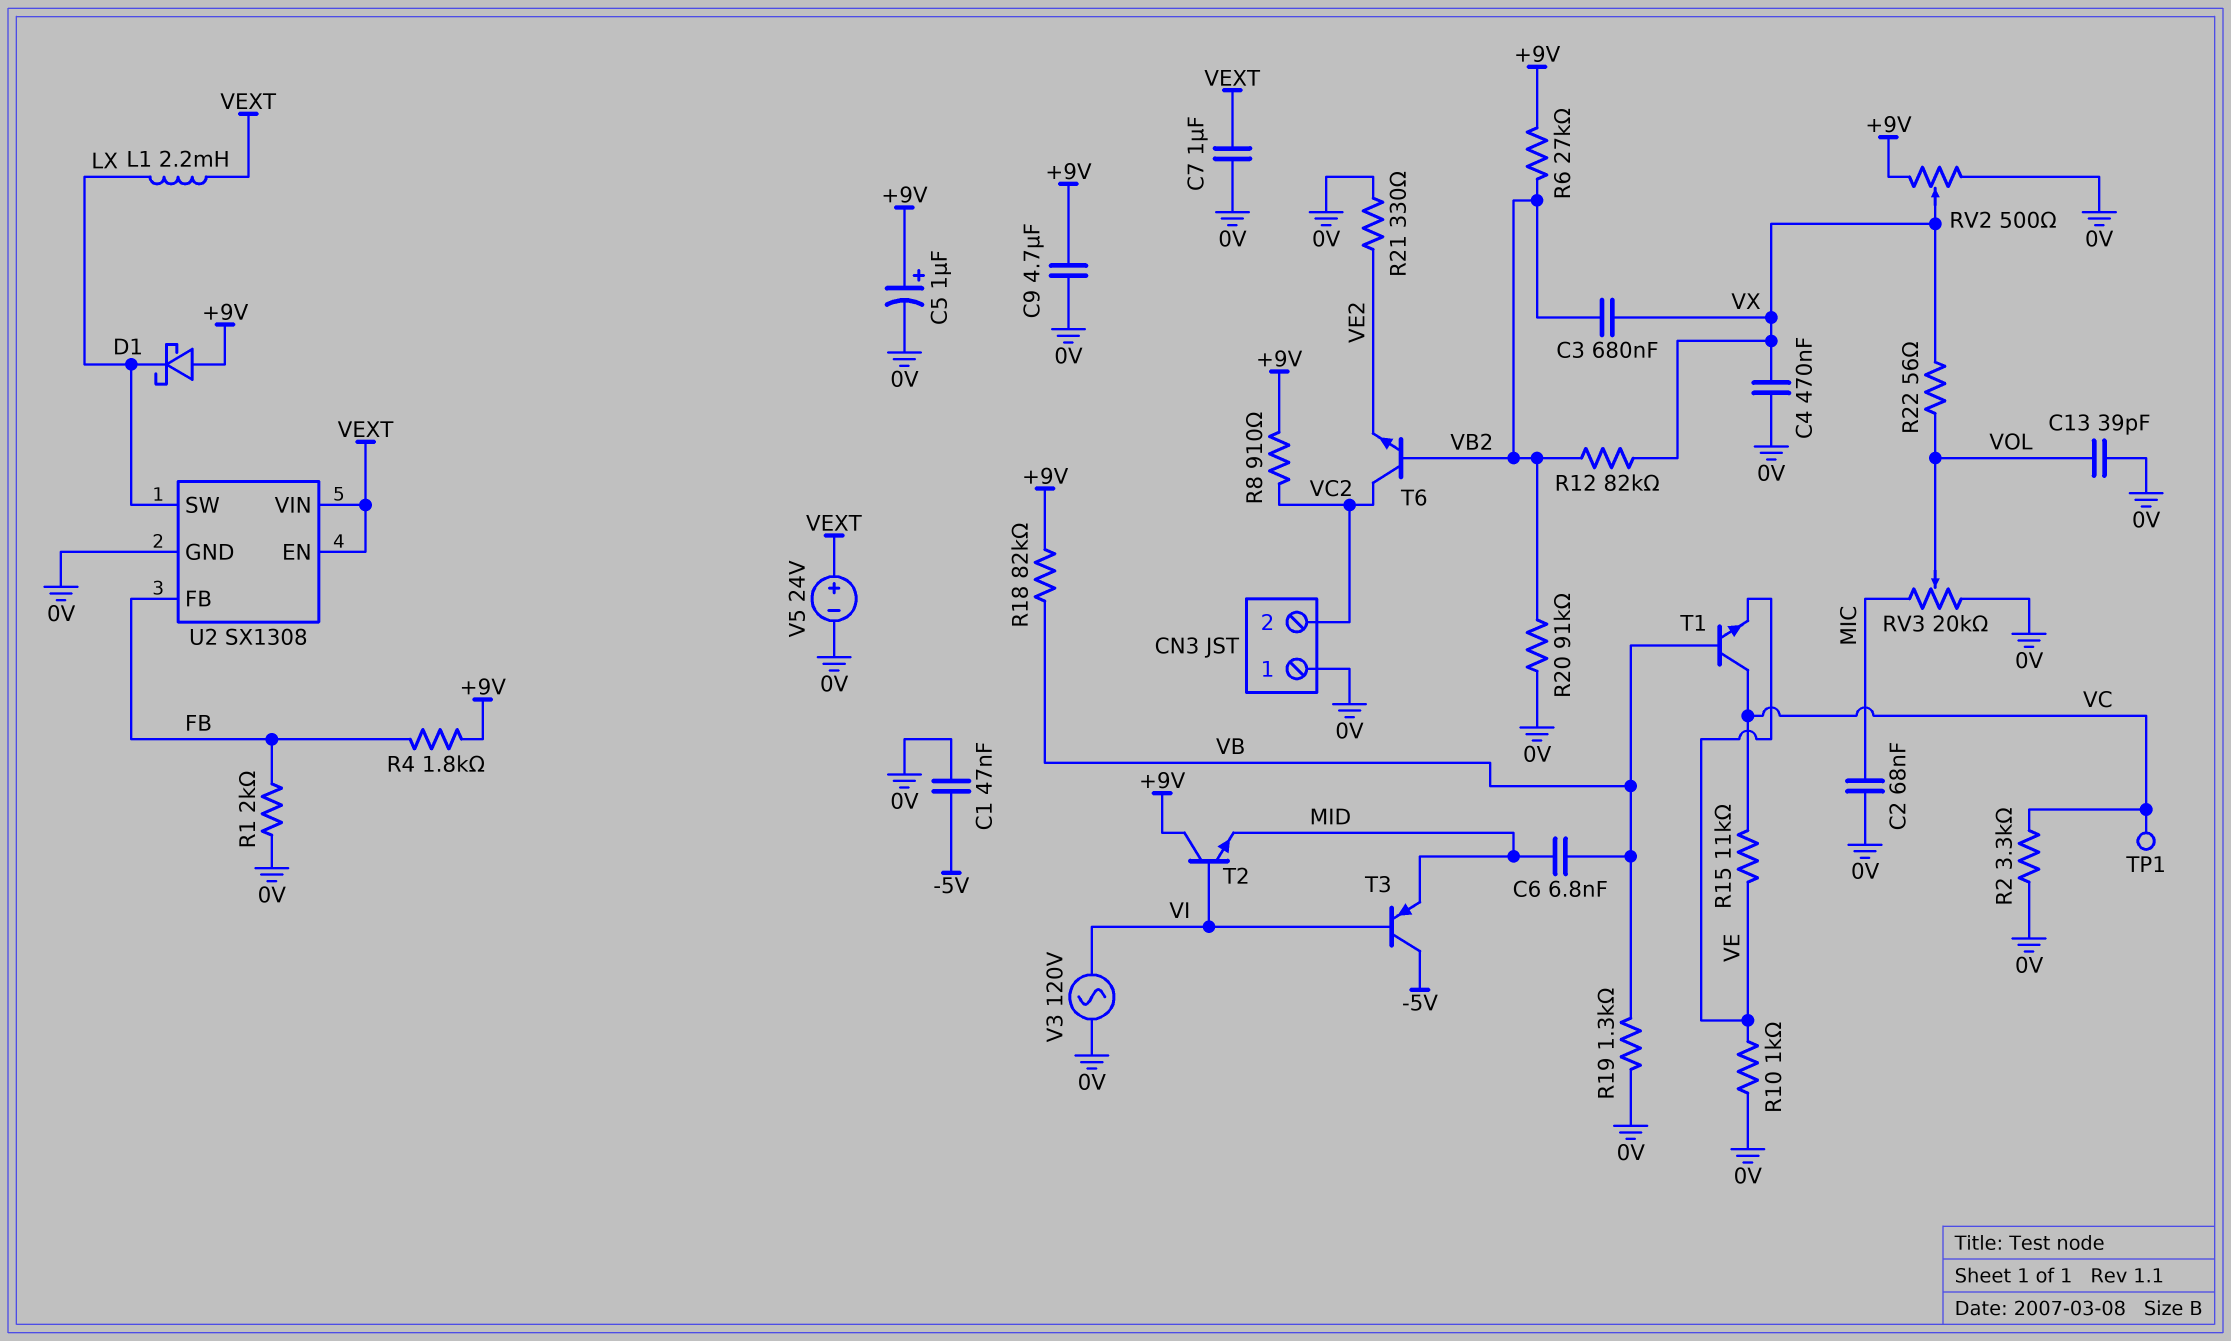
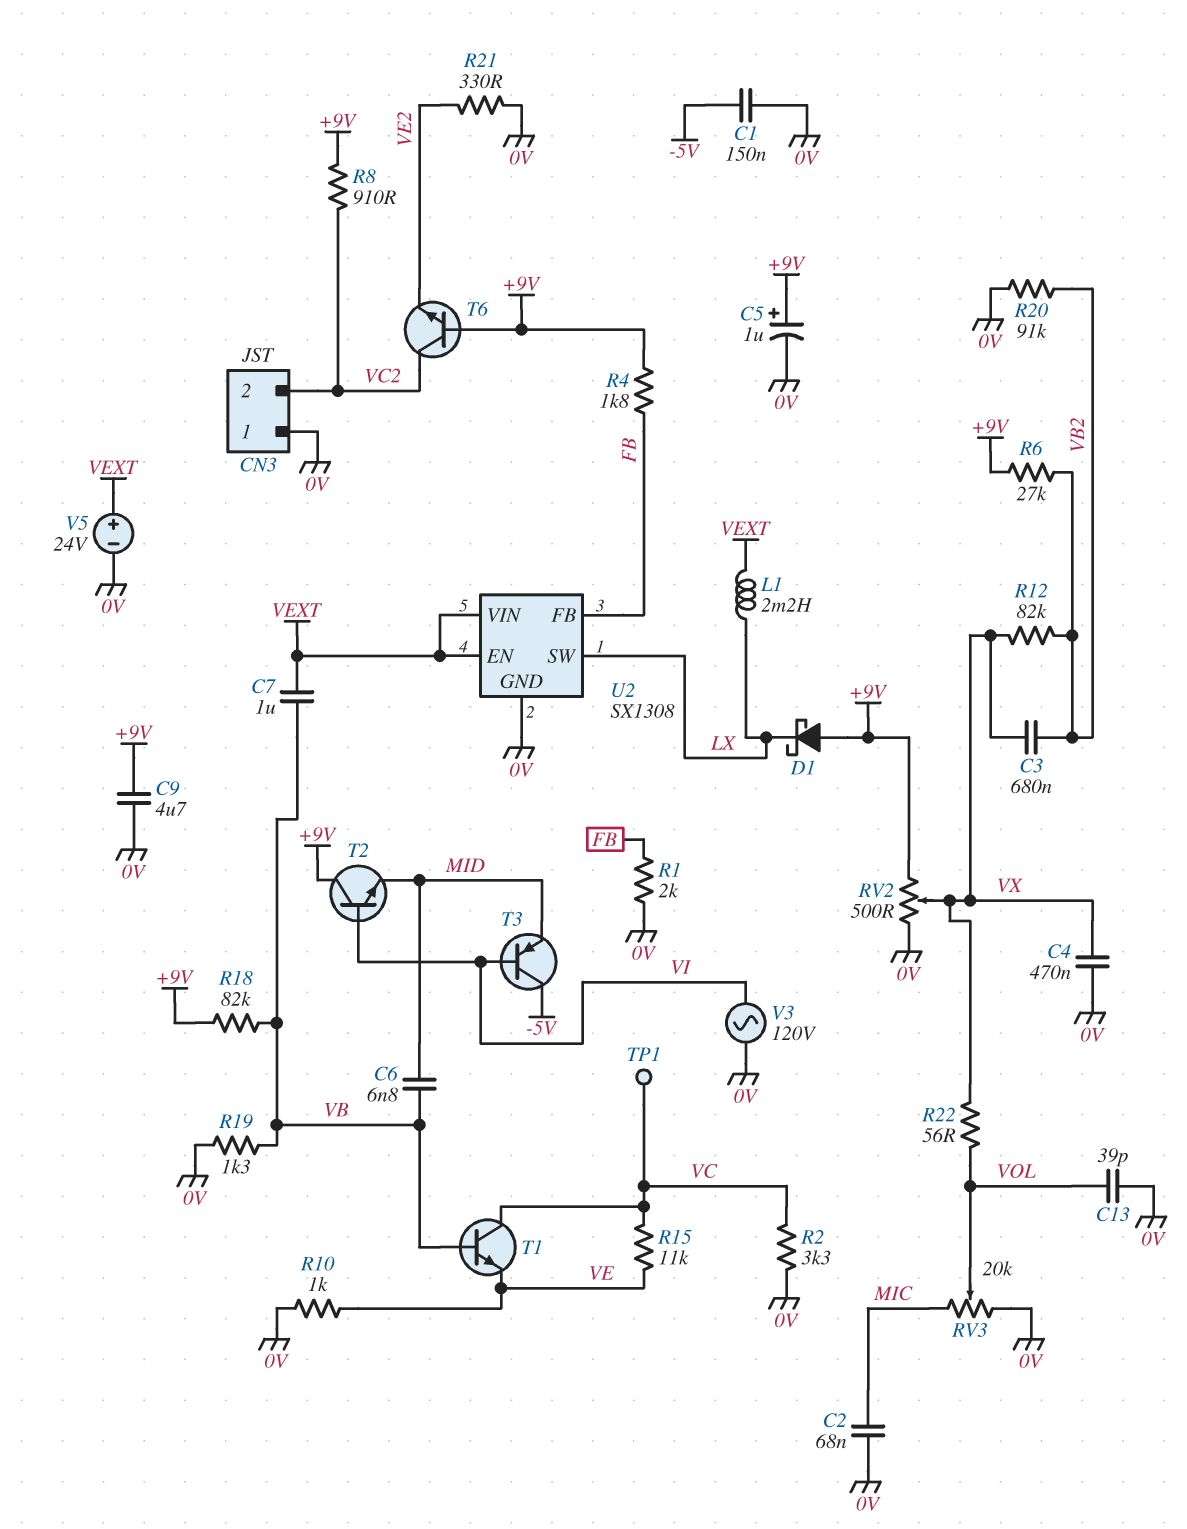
C1: 47nF (-5V, 0V) -> 150nF (-5V, 0V)
C7: 1uF (0V, VEXT) -> 1uF (VB, VEXT)
T6: NPN (B VB2, C VC2, E VE2) -> NPN (B +9V, C VC2, E VE2)

